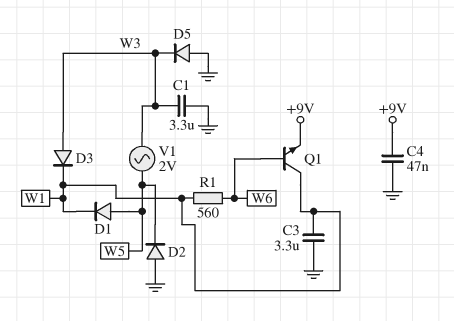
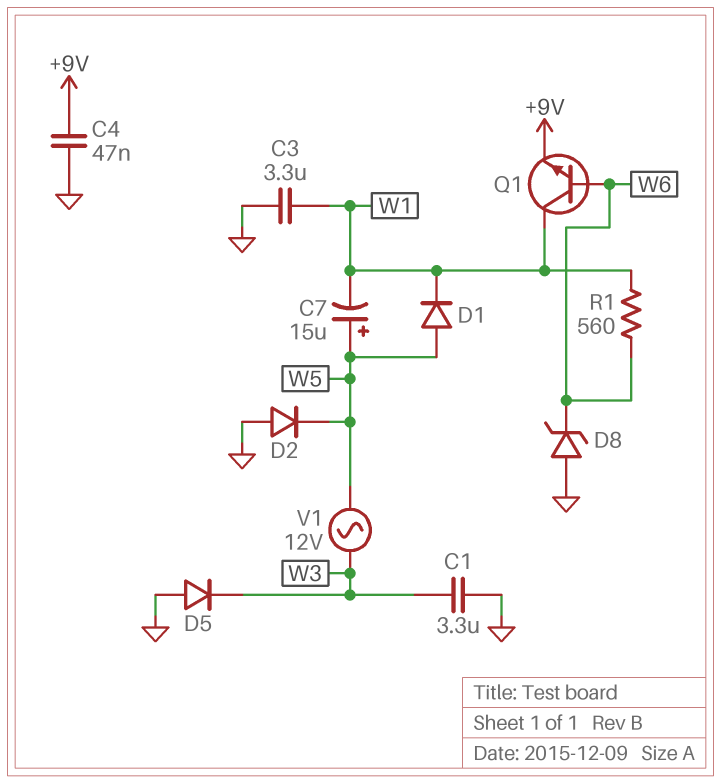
C7: none -> 15uF (plus W5, minus W1)
D3: diode (A W3, K W1) -> none
D8: none -> zener (A GND, K W6)
V1: AC 2V (W3, W5) -> AC 12V (W3, W5)

